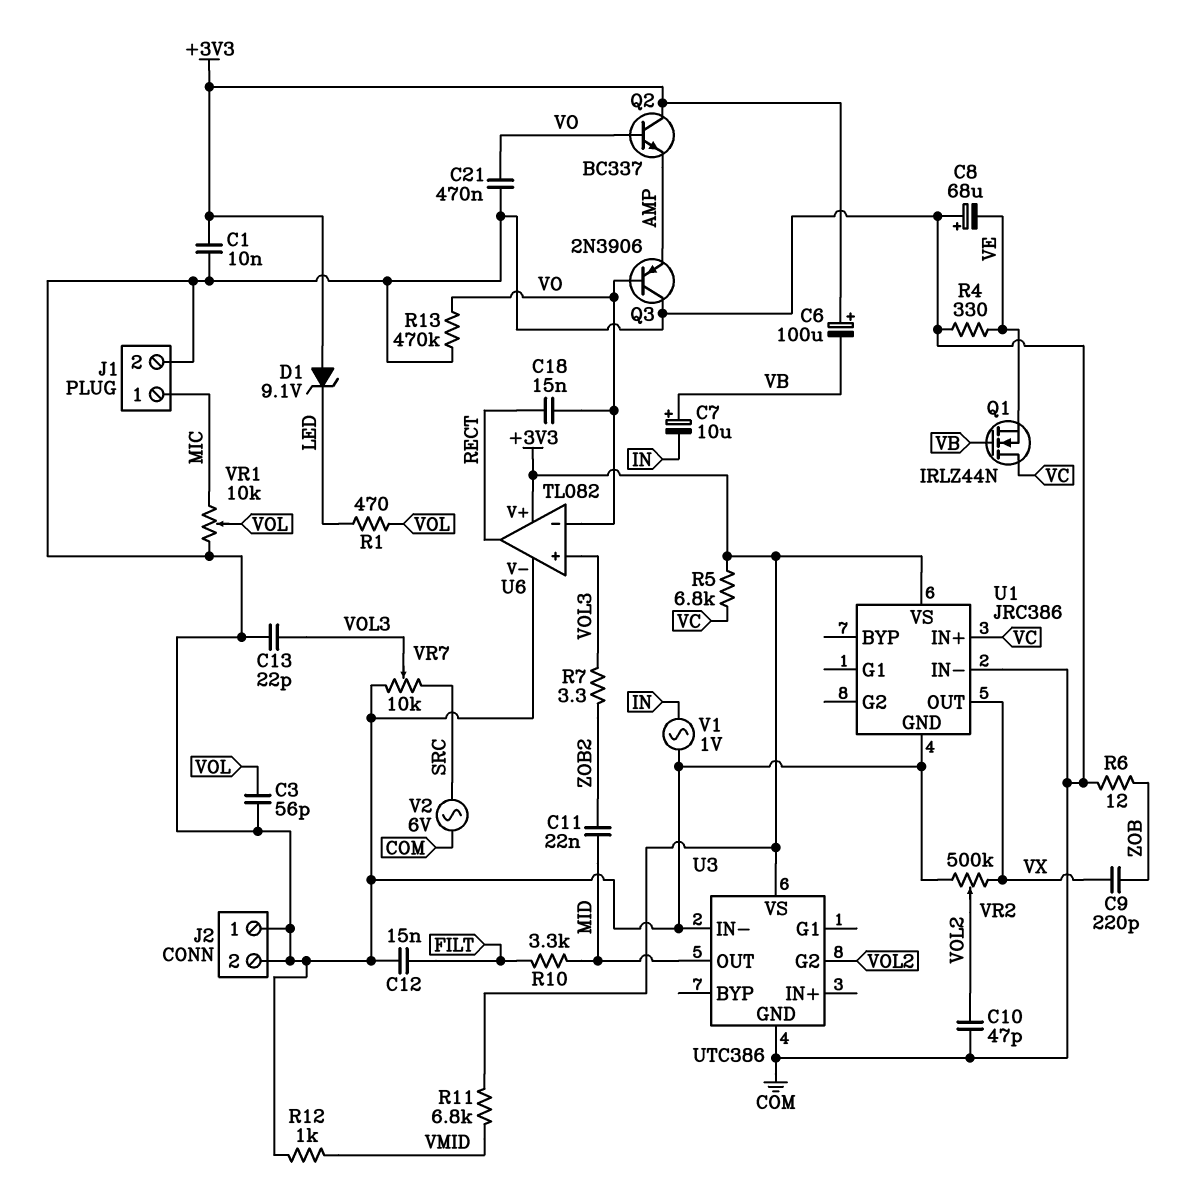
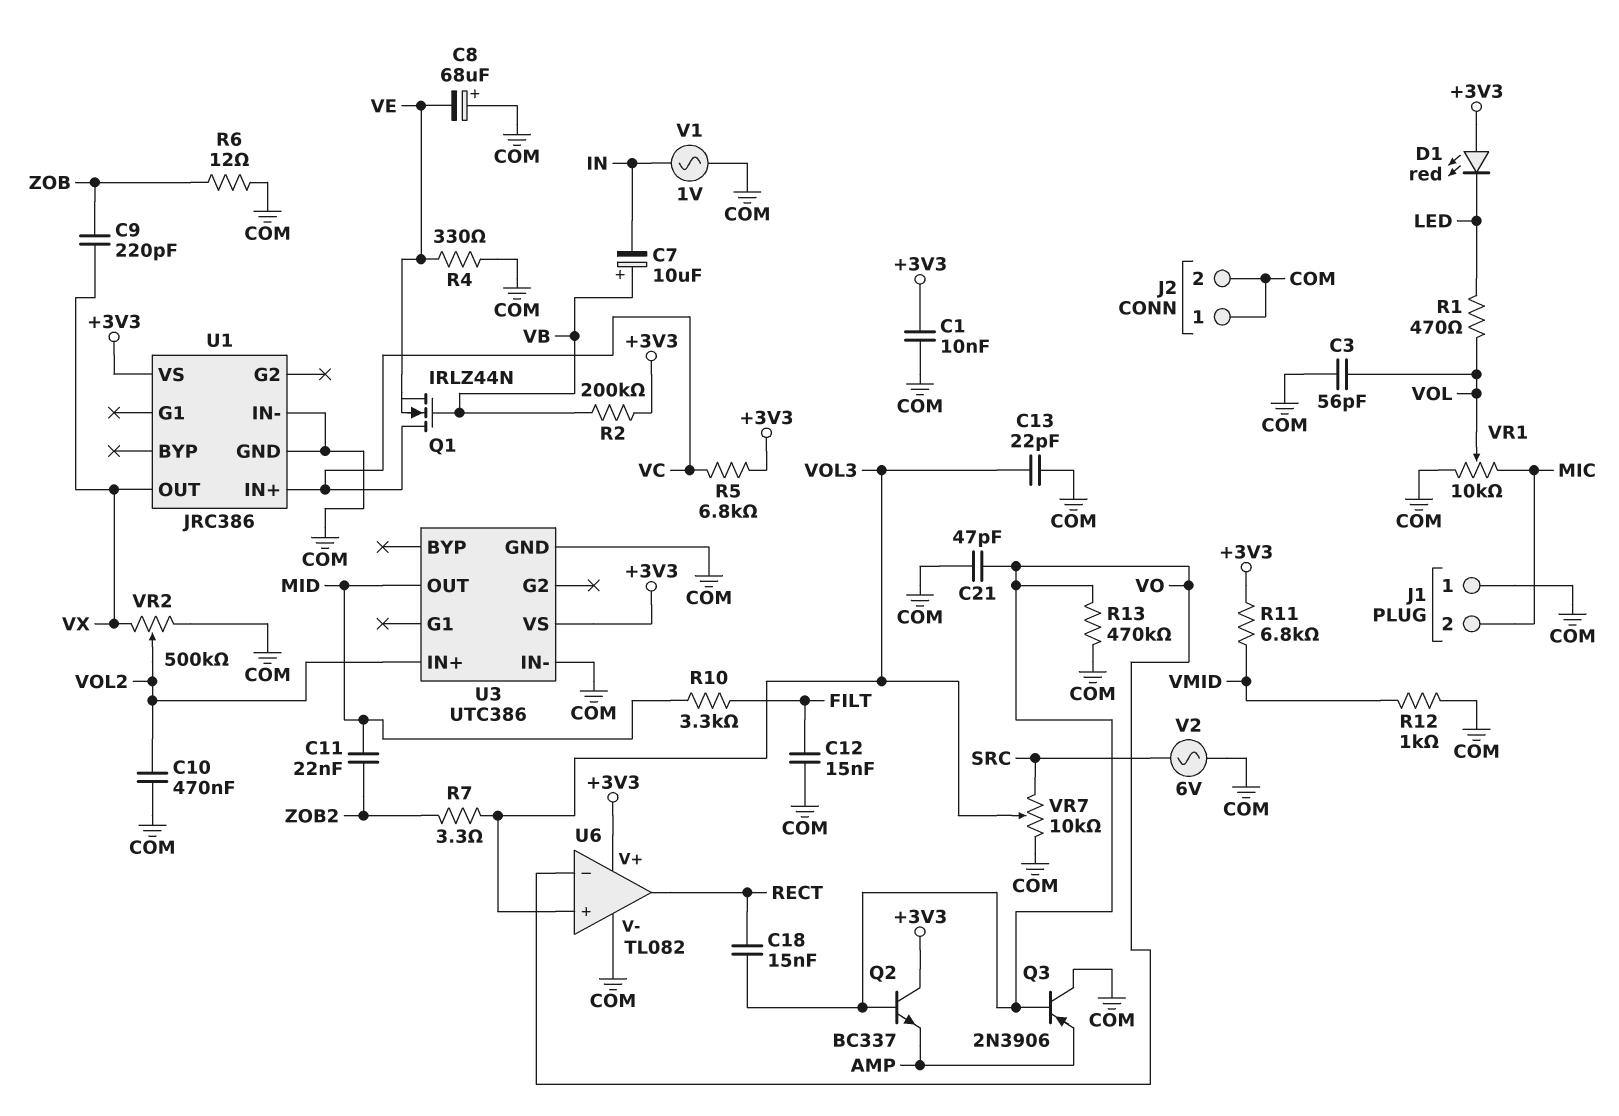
C6: 100uF (plus +3V3, minus VB) -> none
C10: 47pF (COM, VOL2) -> 470nF (COM, VOL2)
C21: 470nF (COM, VO) -> 47pF (COM, VO)
D1: zener 9.1V (A +3V3, K LED) -> LED red (A +3V3, K LED)
J1 pin 1: MIC -> COM
J1 pin 2: COM -> MIC
R2: none -> 200k (+3V3, VB)
U3 pin G2: VOL2 -> none
U3 pin IN+: none -> VOL2

